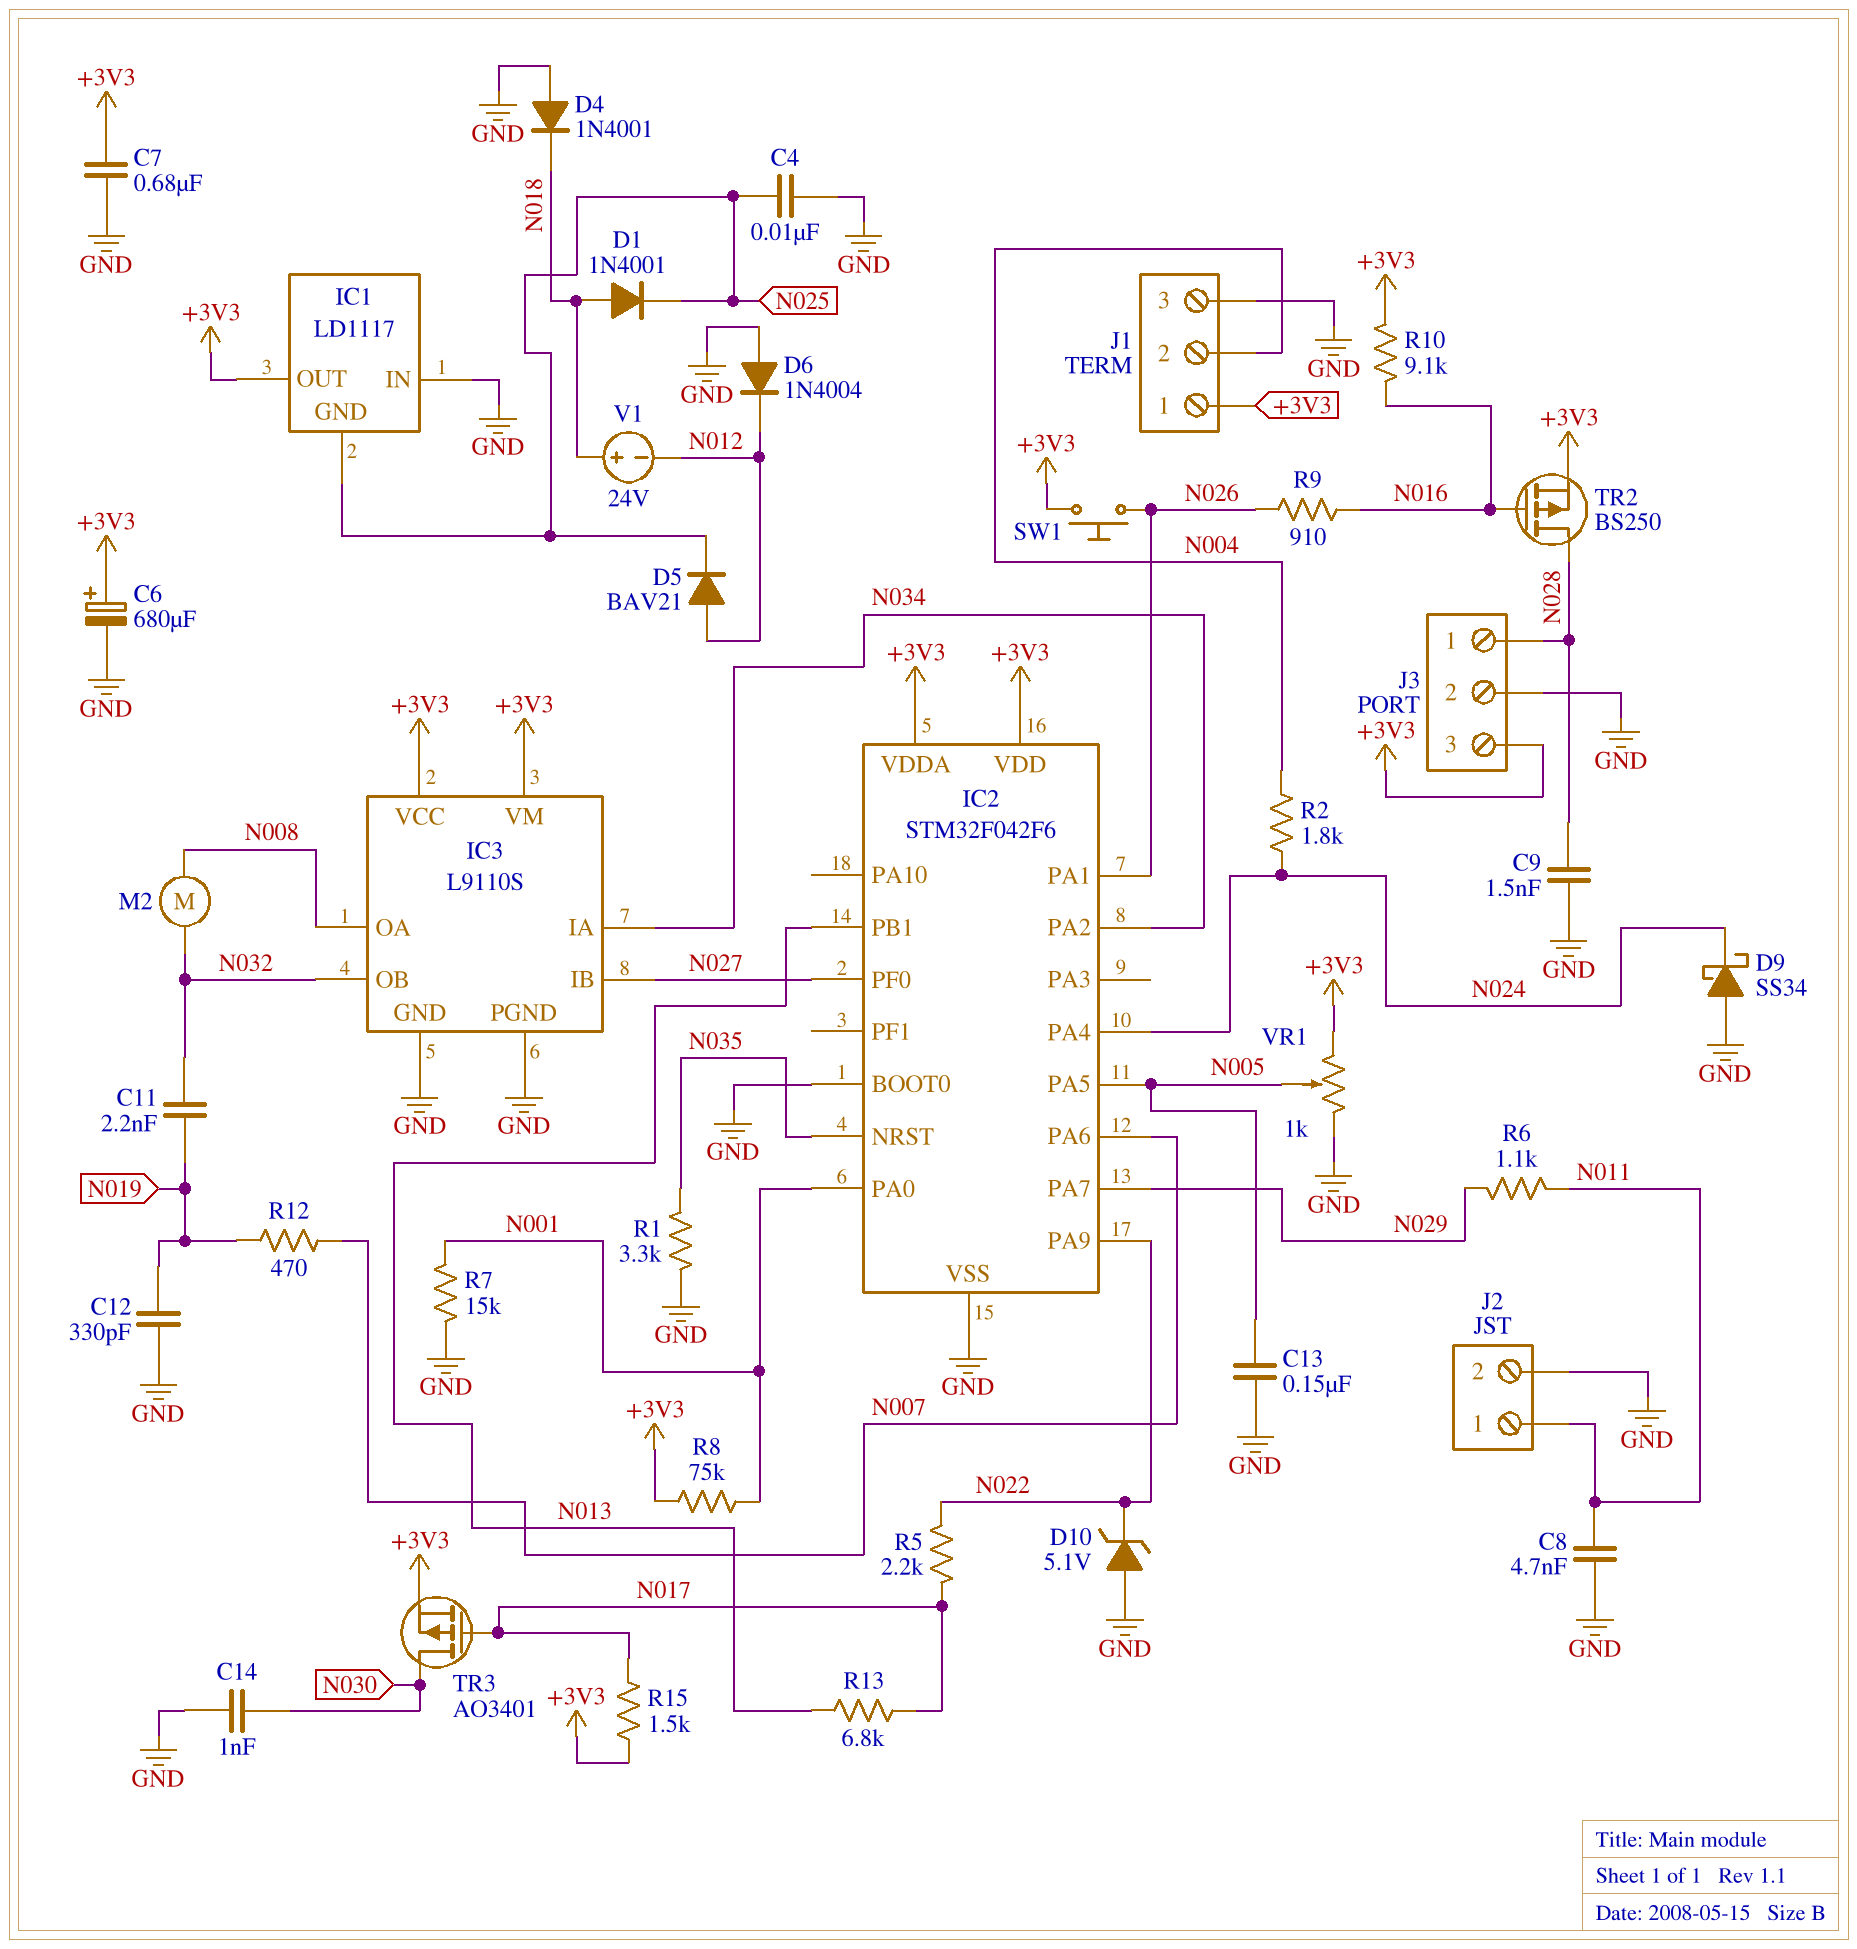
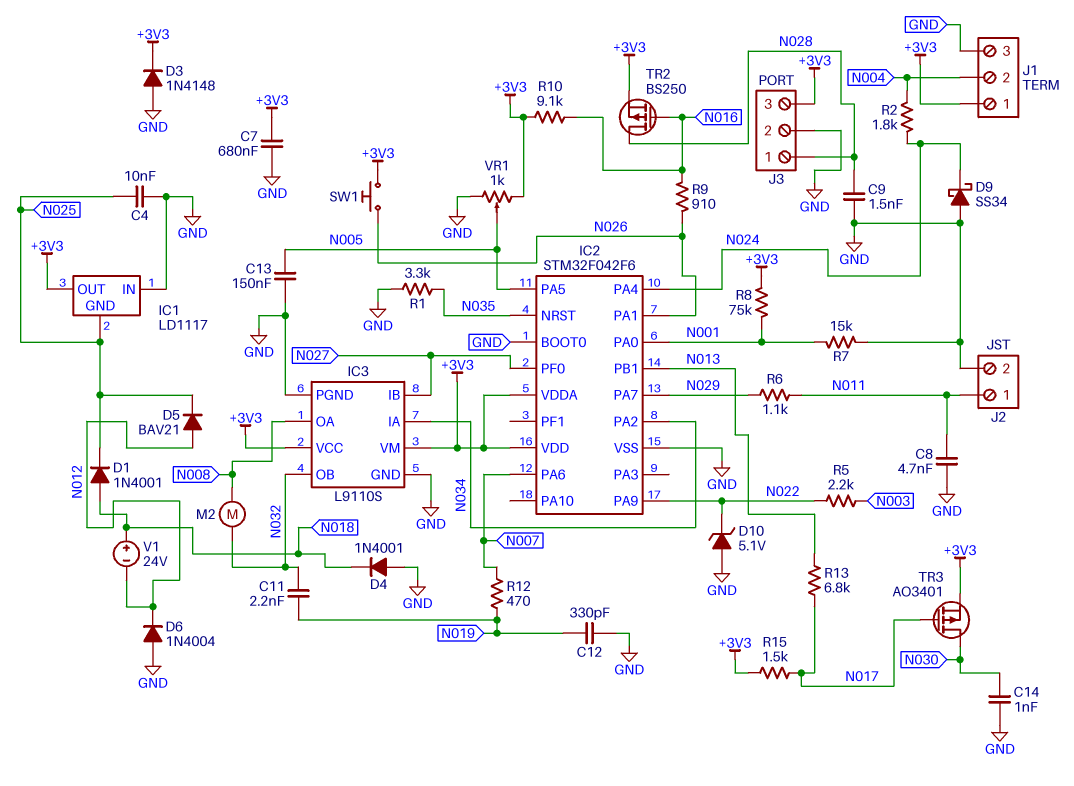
C6: 680uF (plus +3V3, minus GND) -> none
D3: none -> diode 1N4148 (A GND, K +3V3)
R5: 2.2k (N017, N022) -> 2.2k (N003, N022)

